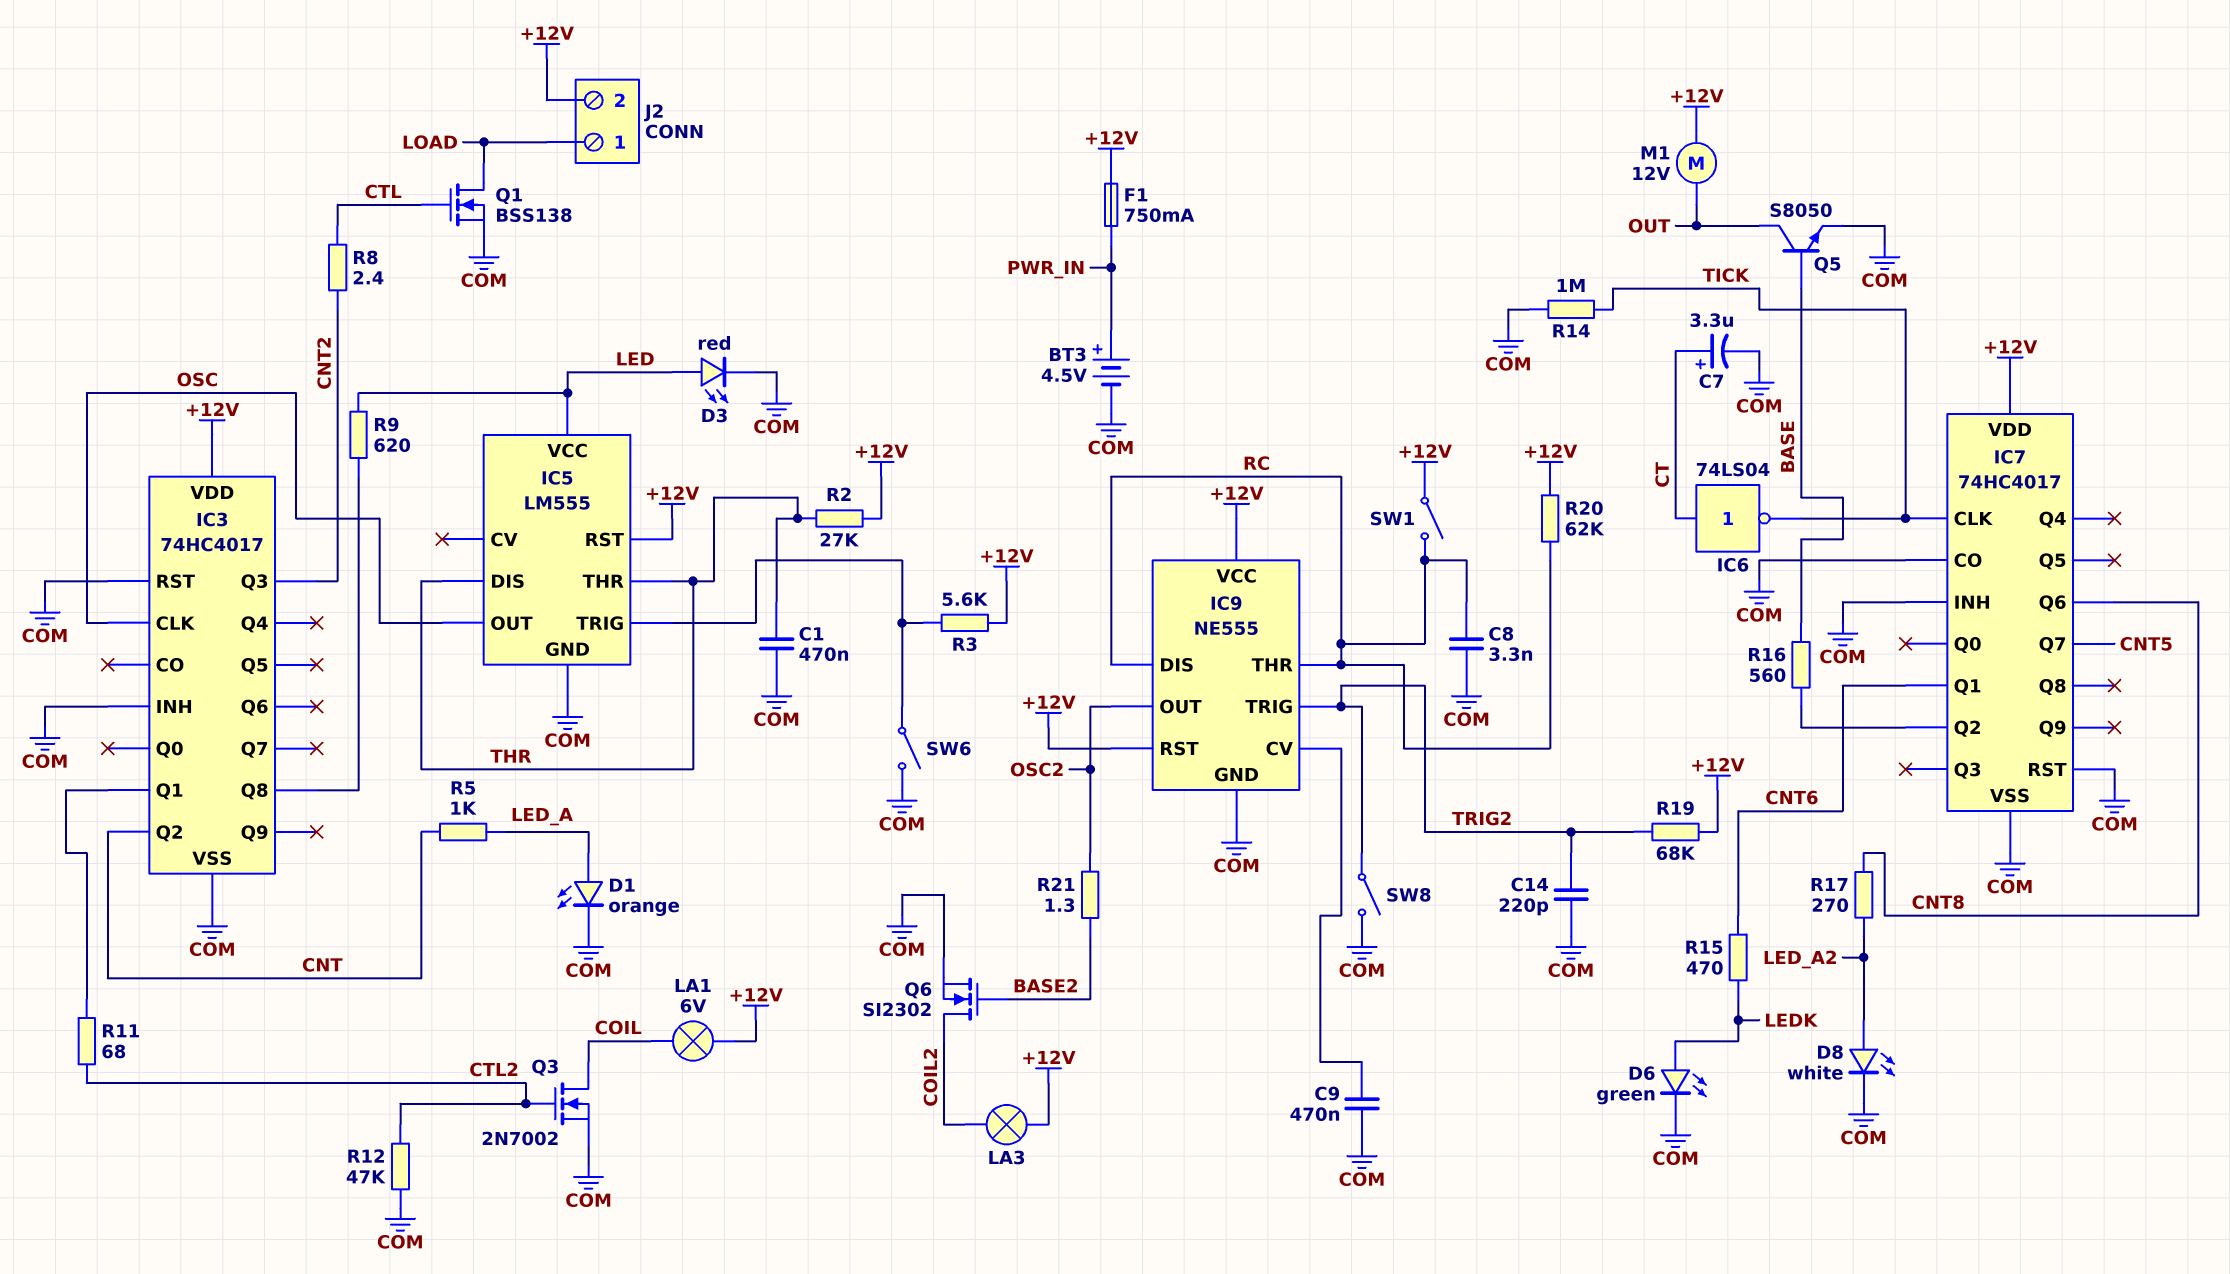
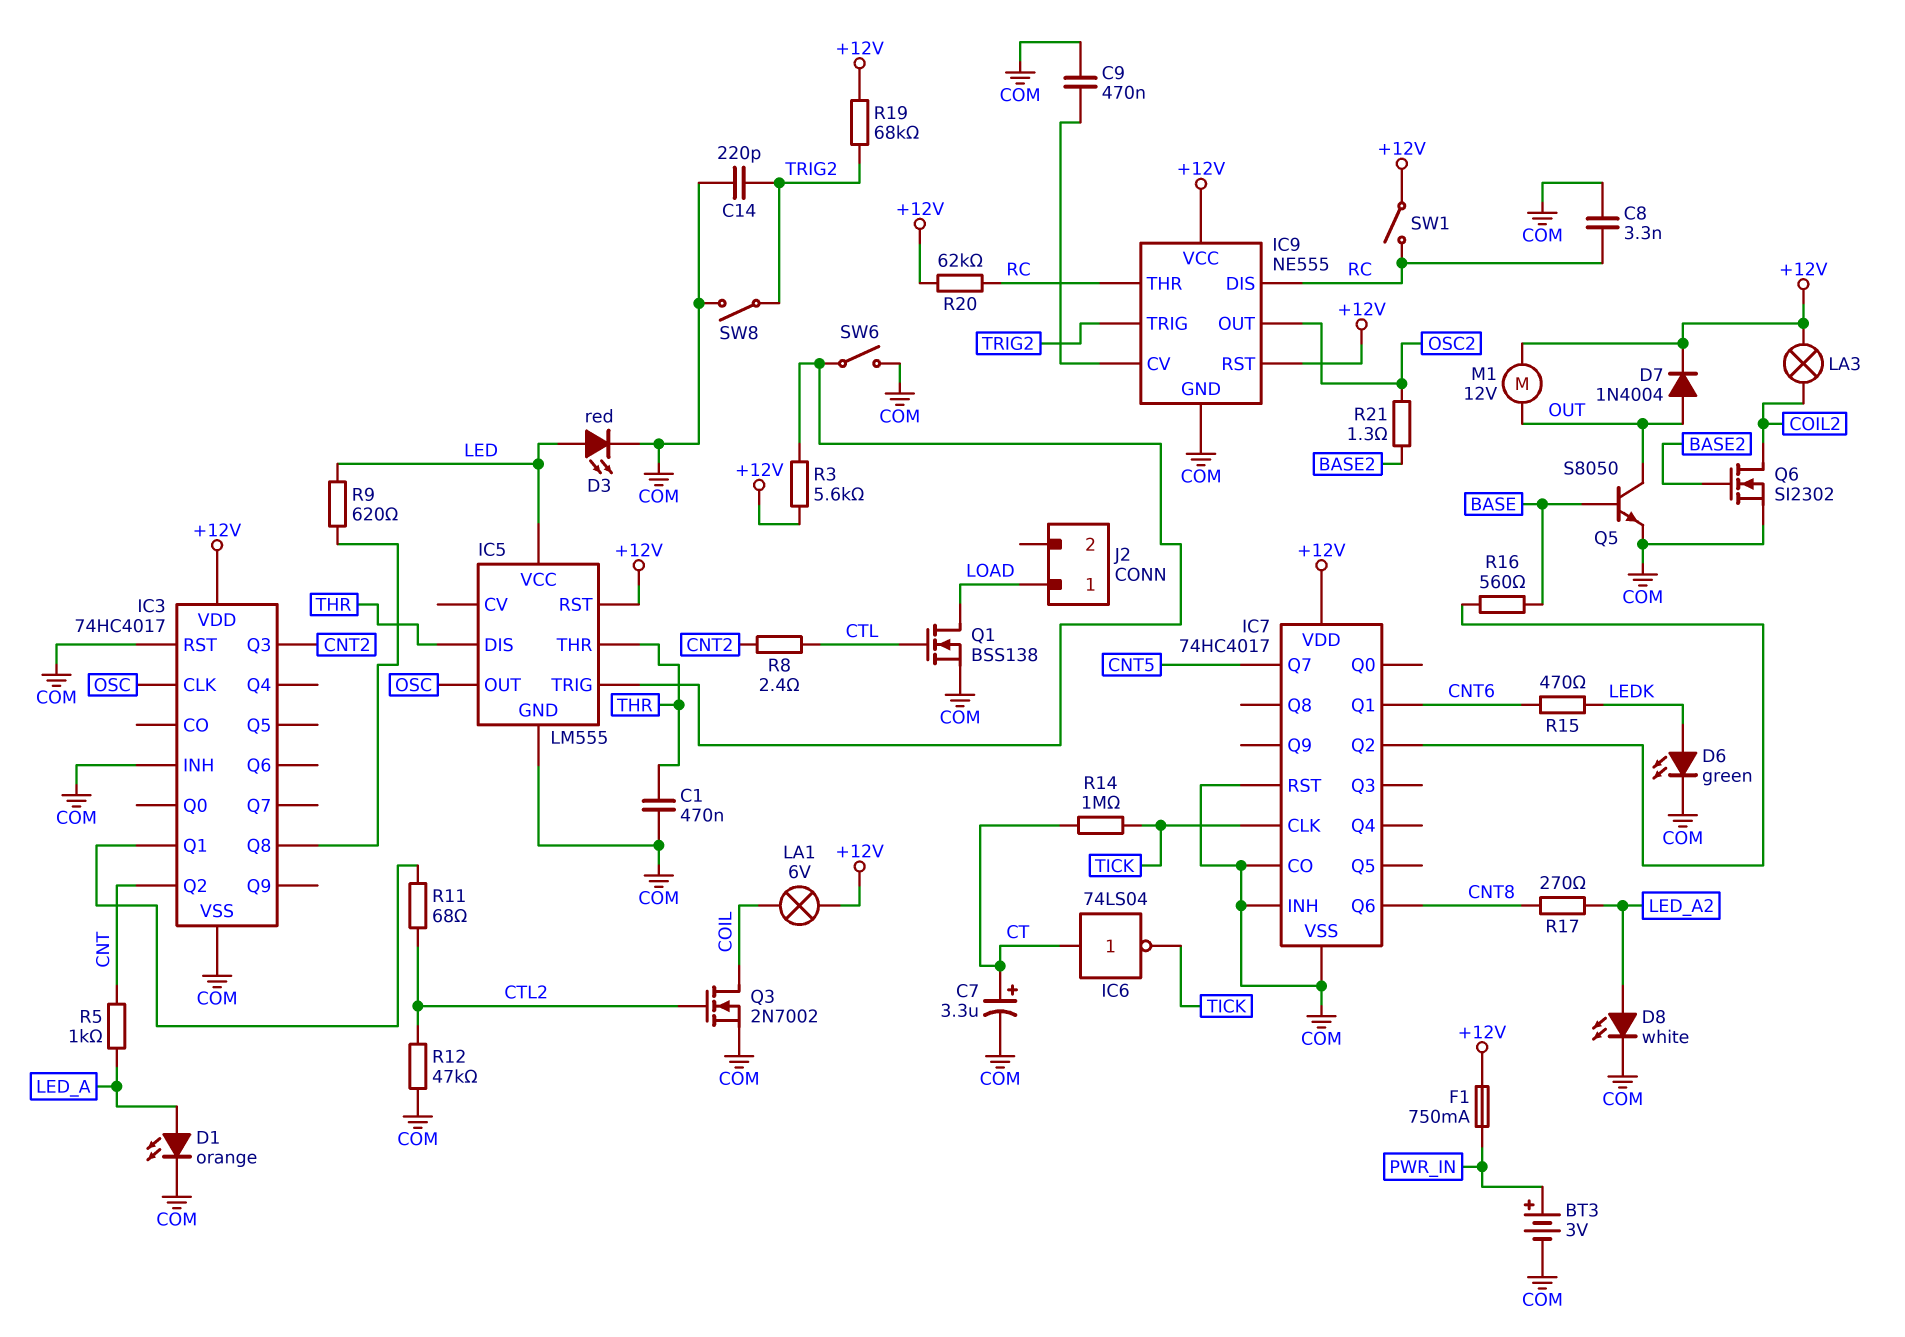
BT3: 4.5V (plus PWR_IN, minus COM) -> 3V (plus PWR_IN, minus COM)
D7: none -> diode 1N4004 (A OUT, K +12V)
J2 pin 2: +12V -> none
R2: 27k (+12V, THR) -> none
R14: 1M (COM, TICK) -> 1M (CT, TICK)

